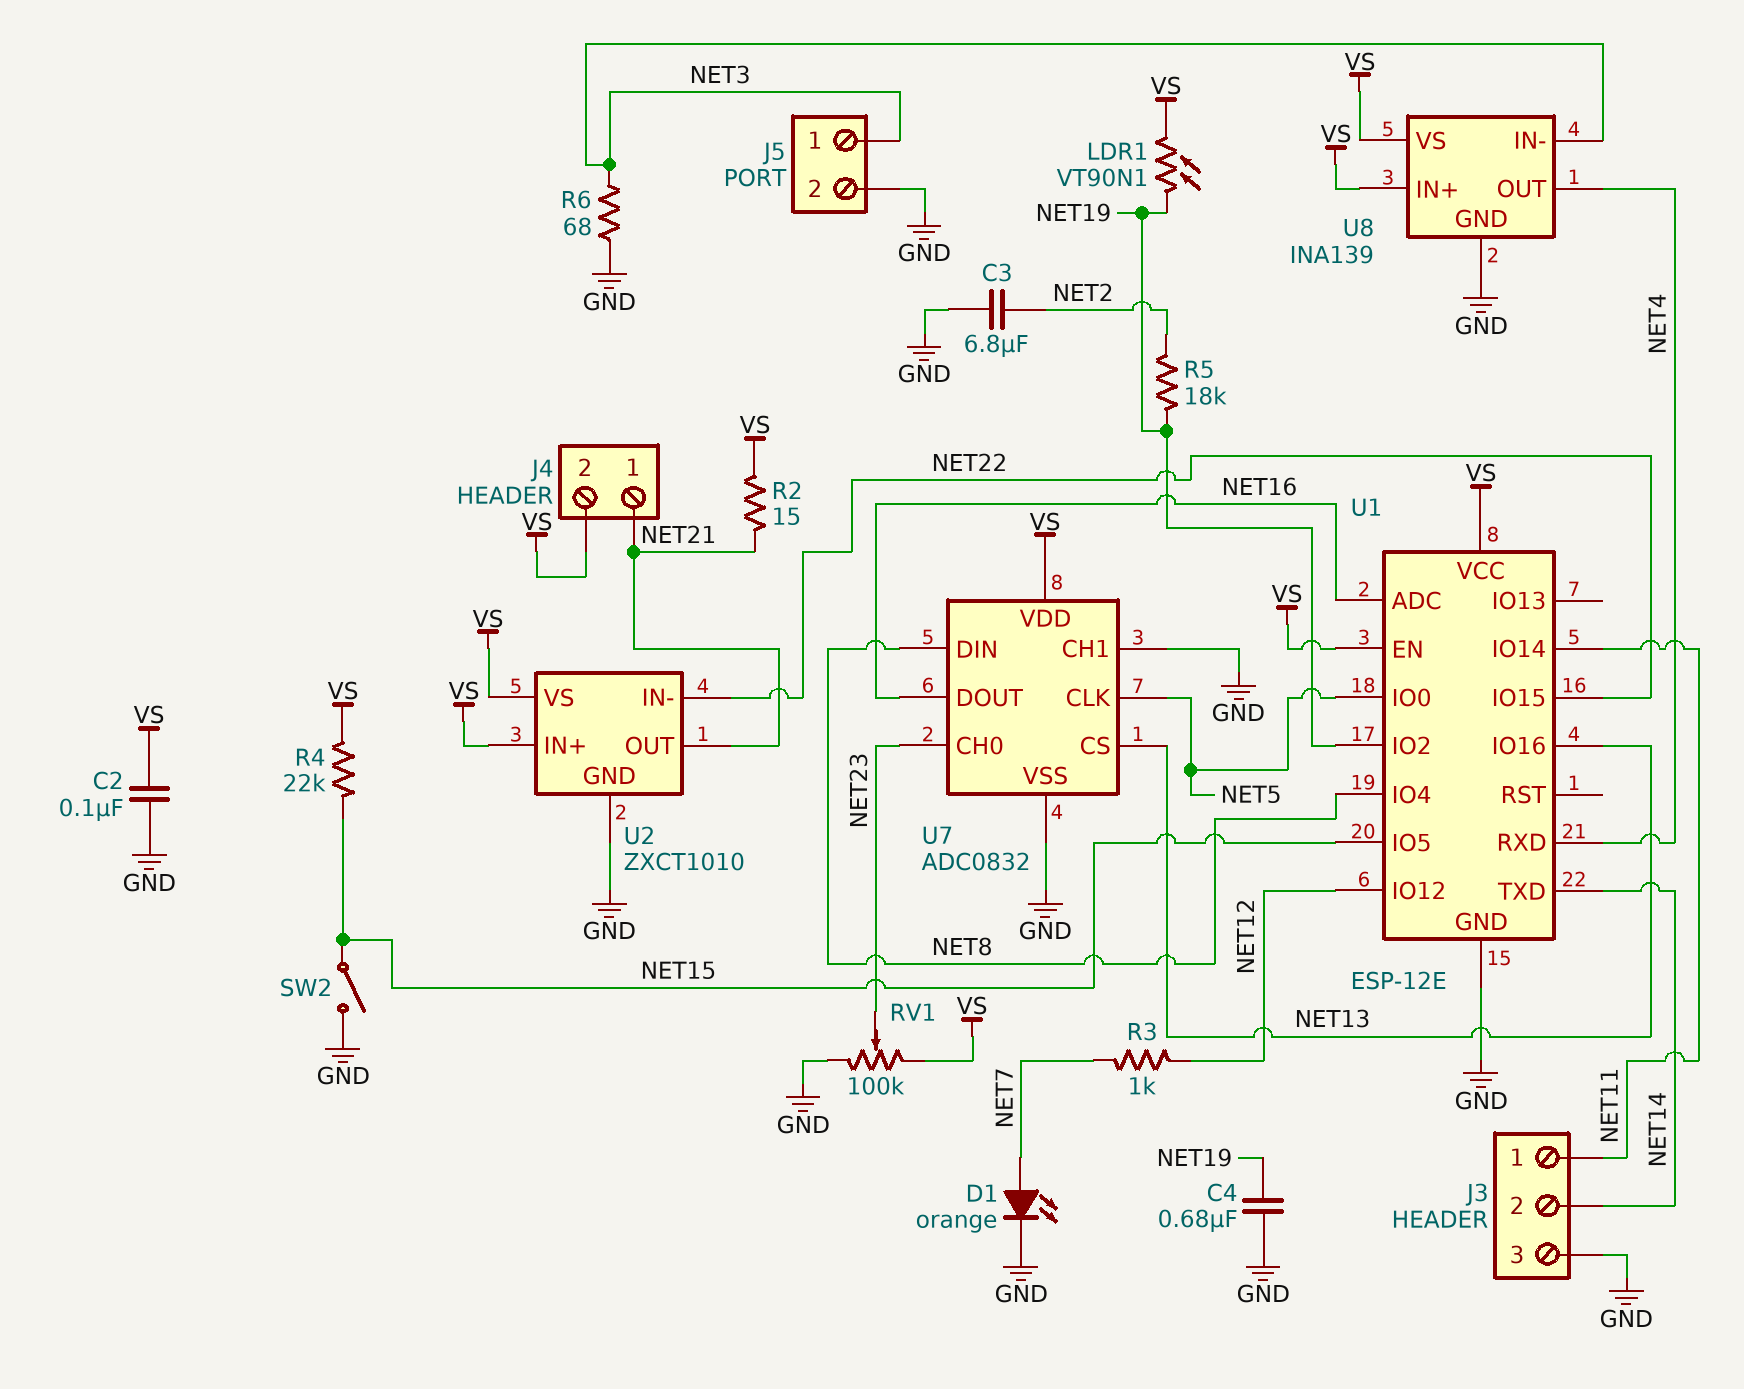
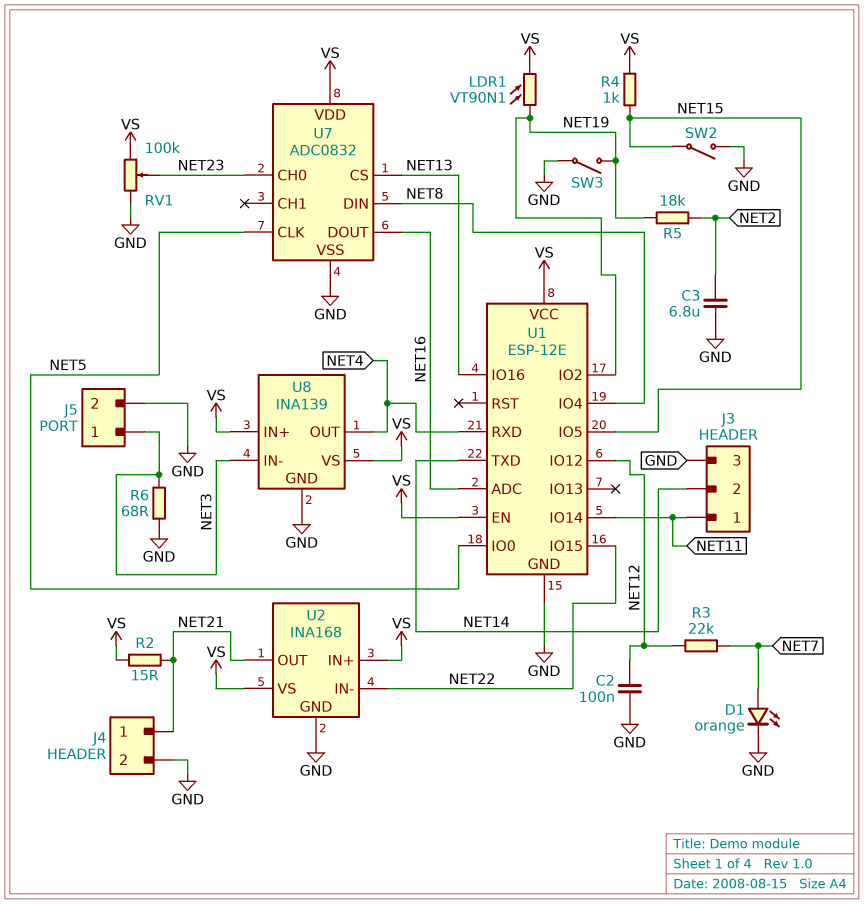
C2: 100nF (GND, VS) -> 100nF (GND, NET12)
C4: 680nF (GND, NET19) -> none
J4 pin 2: VS -> GND
R3: 1k (NET7, NET12) -> 22k (NET7, NET12)
R4: 22k (NET15, VS) -> 1k (NET15, VS)
SW3: none -> switch (GND, NET19)
U2: ZXCT1010 -> INA168
U7 pin CH1: GND -> none

